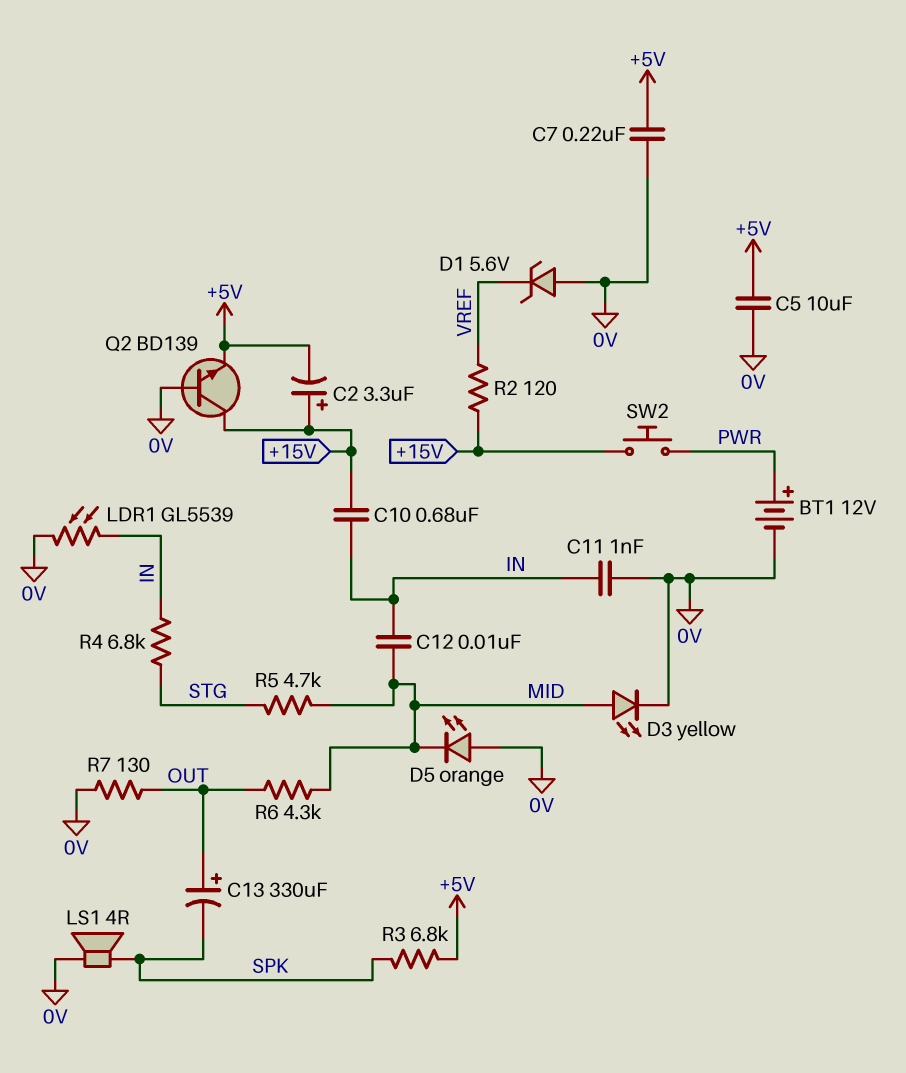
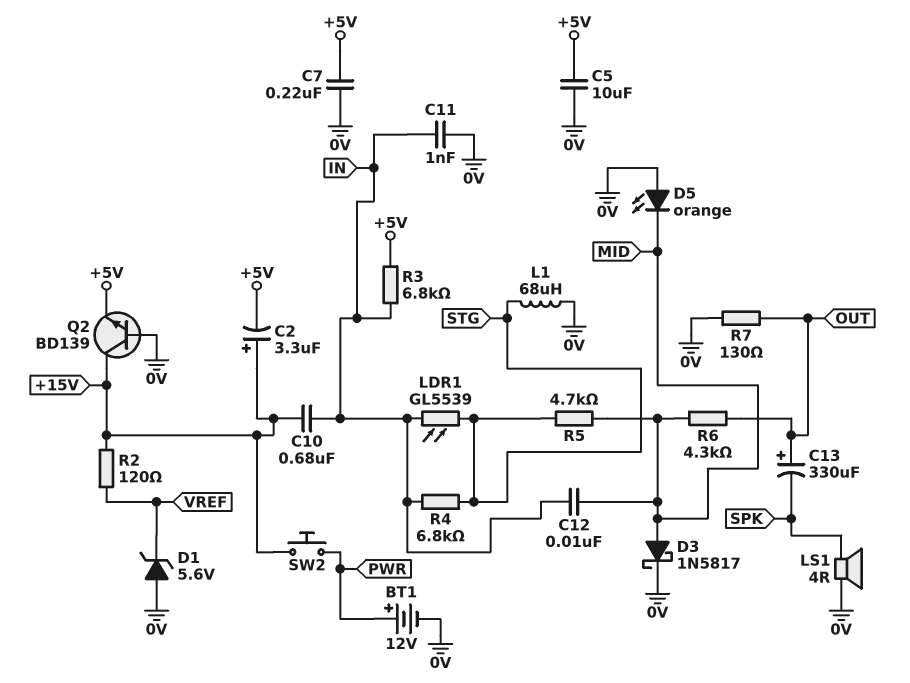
D3: LED yellow (A MID, K 0V) -> schottky 1N5817 (A MID, K 0V)
L1: none -> 68uH (0V, STG)
LDR1: GL5539 (0V, IN) -> GL5539 (IN, STG)
R3: 6.8k (+5V, SPK) -> 6.8k (+5V, IN)

